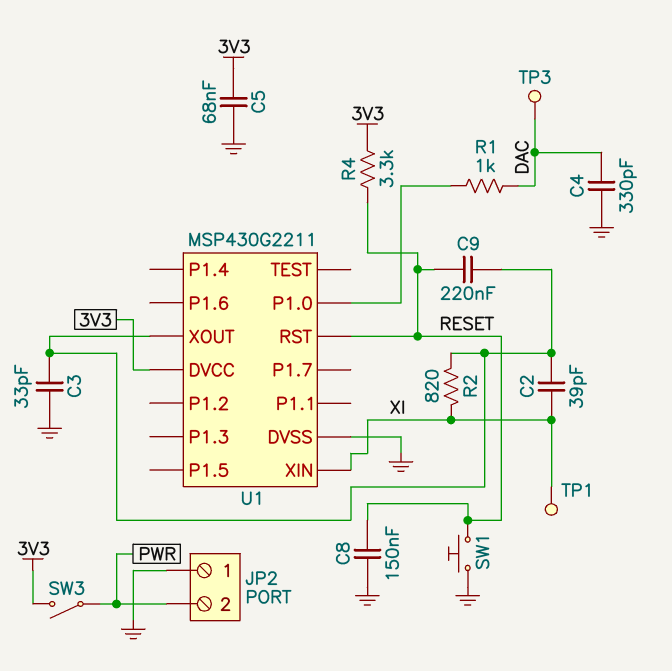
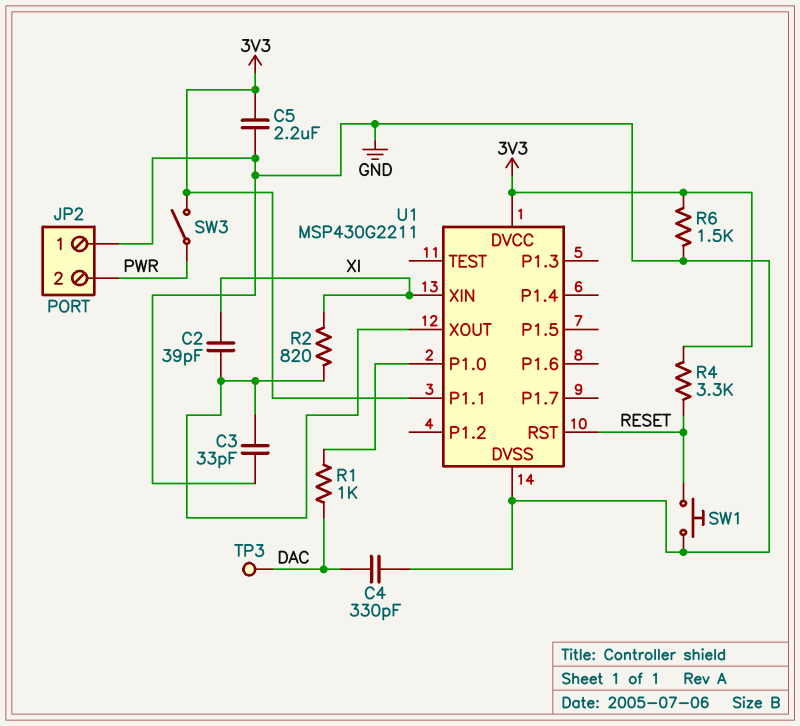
C5: 68nF (3V3, GND) -> 2.2uF (3V3, GND)
C8: 150nF (GND, RESET) -> none
C9: 220nF (RESET, U1/XOUT) -> none
R6: none -> 1.5k (3V3, GND)
TP1: test point (XI) -> none
U1 pin P1.1: none -> 3V3

